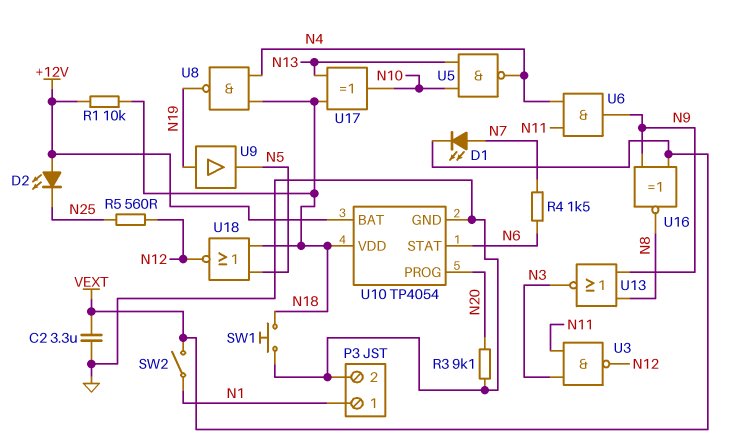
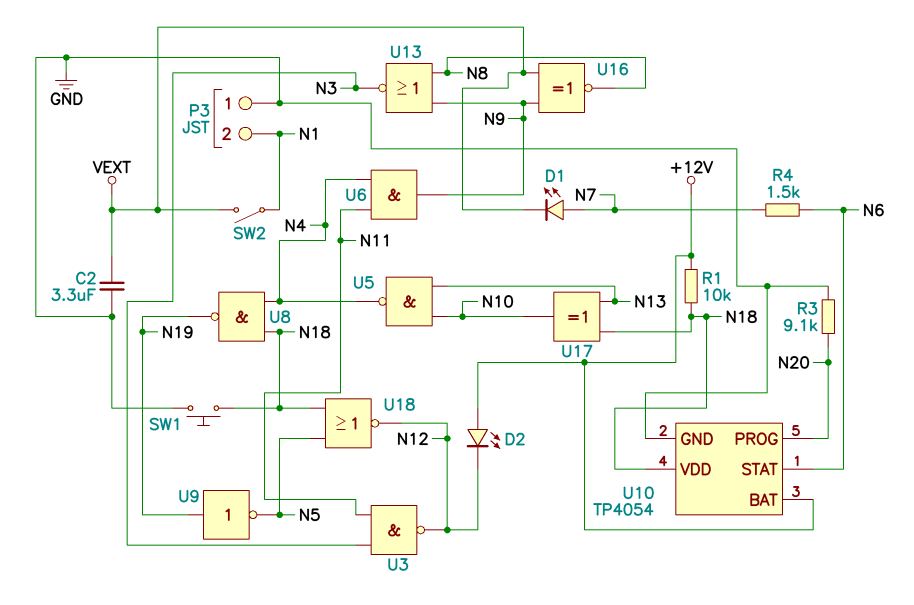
D2: LED (A +12V, K N25) -> LED (A +12V, K N12)
P3 pin 1: N1 -> GND
P3 pin 2: GND -> N1
R5: 560 (N12, N25) -> none
U9: buffer (in N19, out N5) -> NOT (in N19, out N5)

